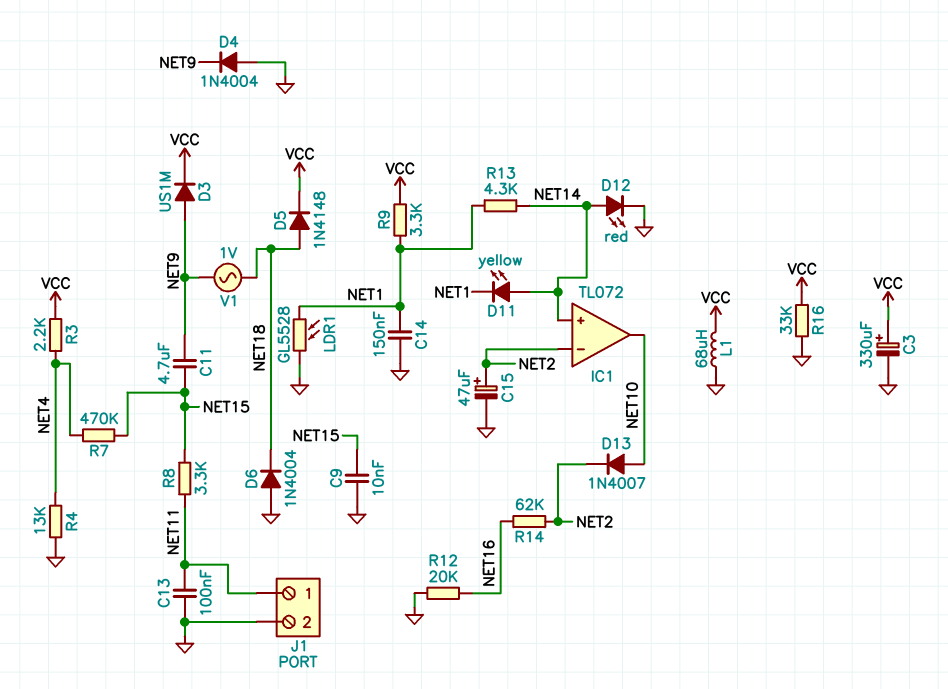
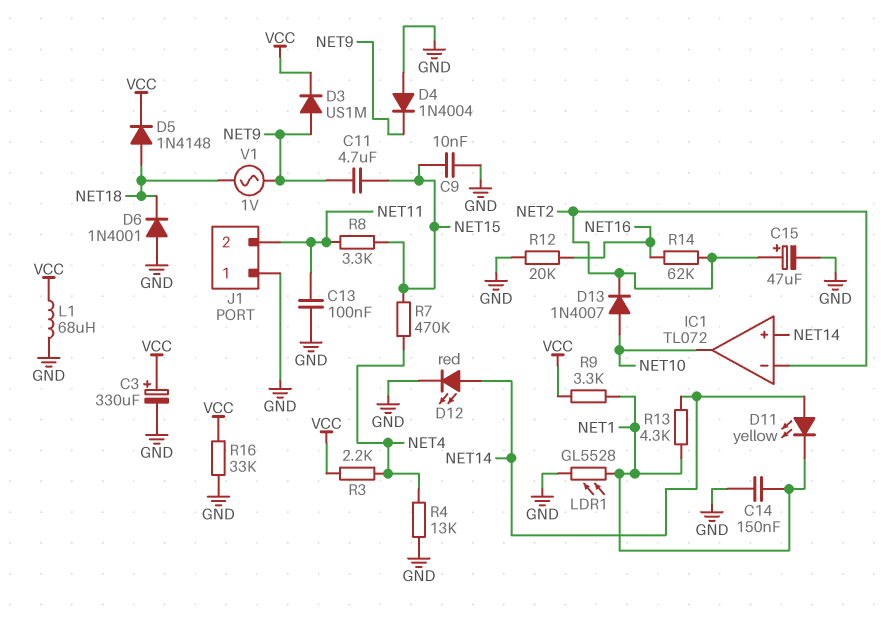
D6: diode 1N4004 (A GND, K NET18) -> diode 1N4001 (A GND, K NET18)
J1 pin 1: NET11 -> GND
J1 pin 2: GND -> NET11

